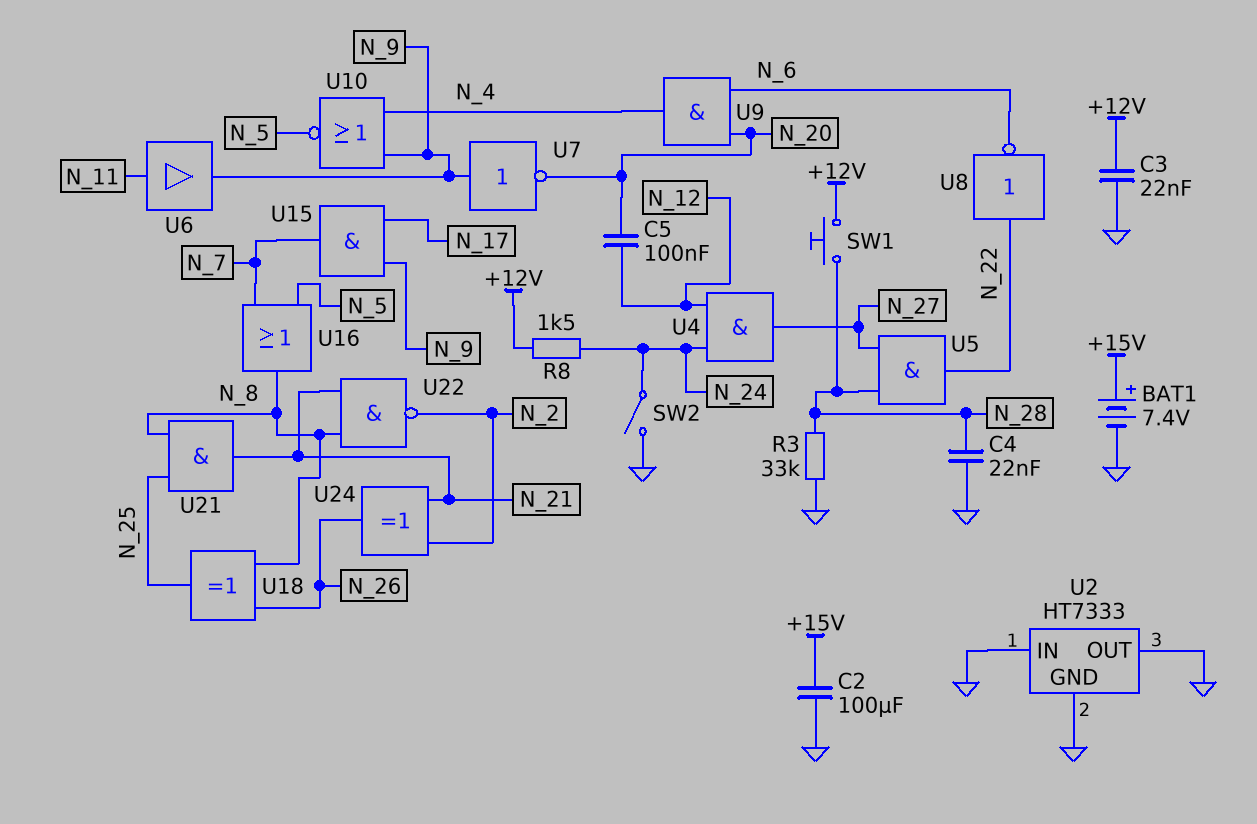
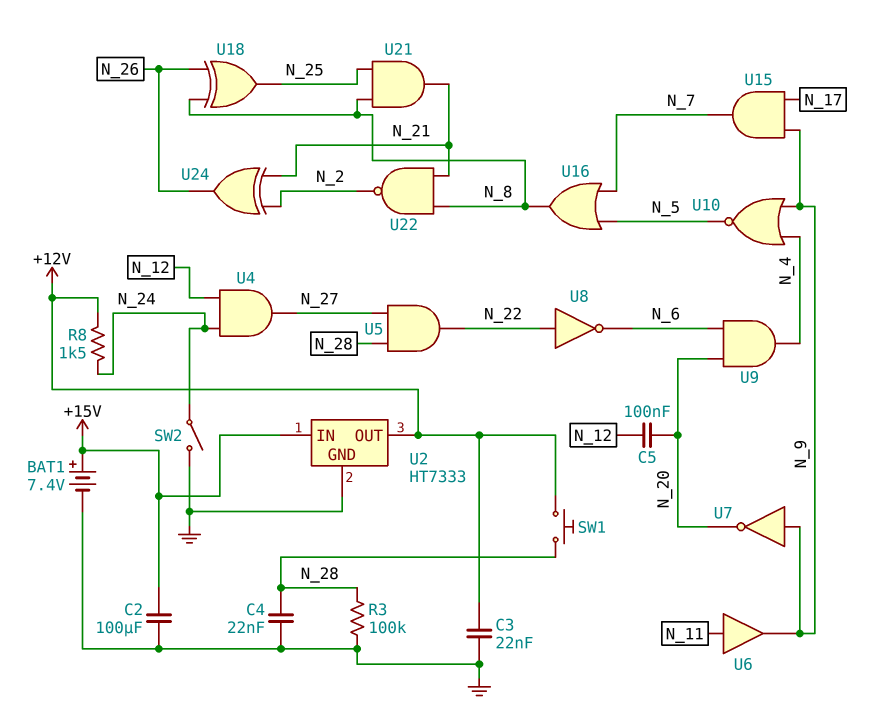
R3: 33k (GND, N_28) -> 100k (GND, N_28)
U2 pin IN: GND -> +15V
U2 pin OUT: GND -> +12V

